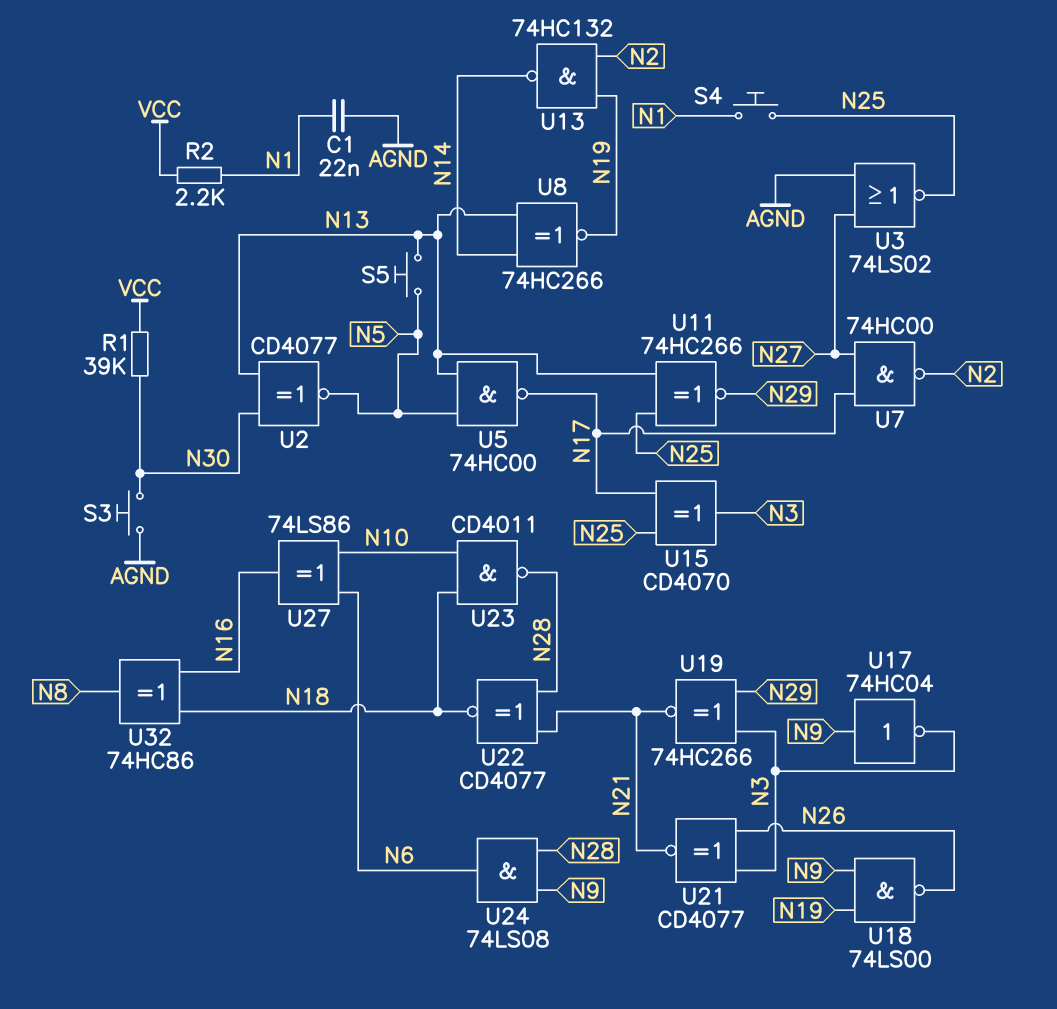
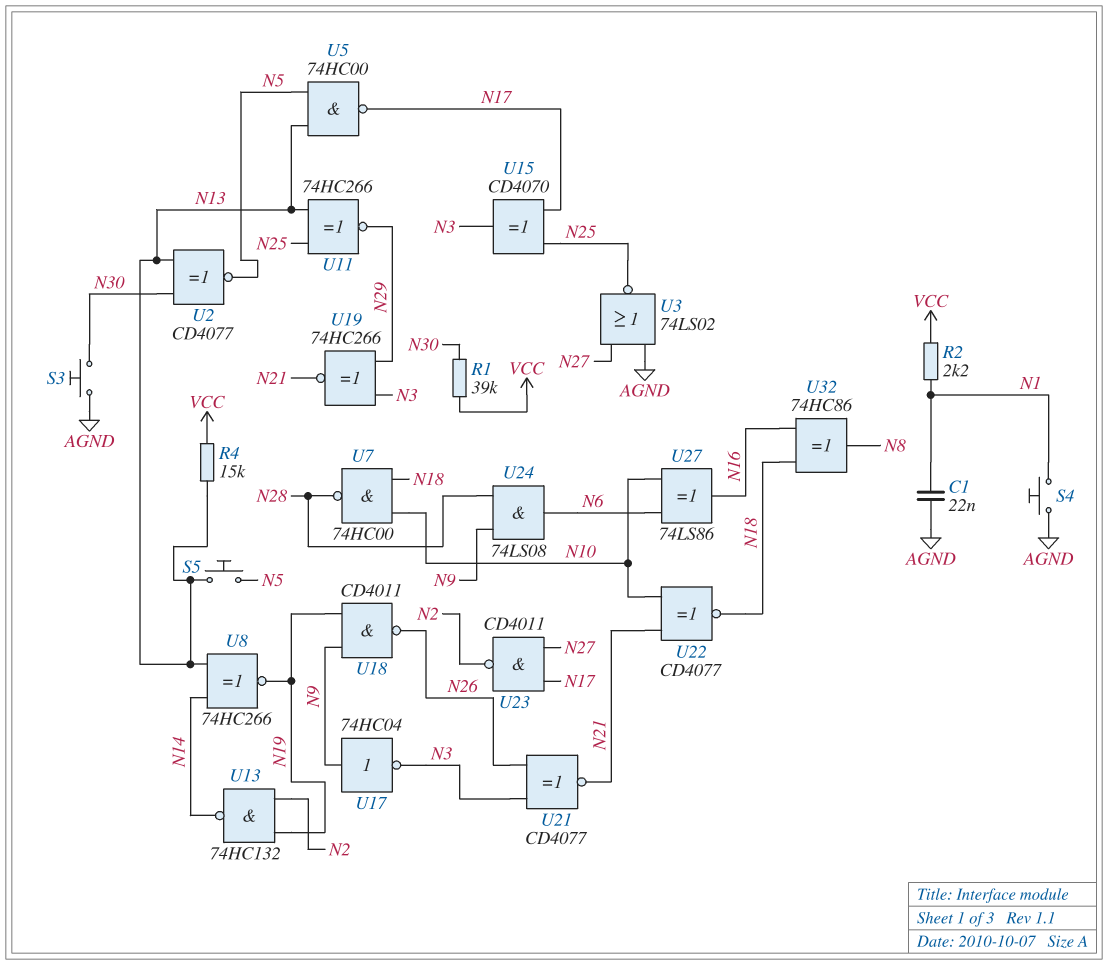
R4: none -> 15k (N13, VCC)
S4: button (N1, N25) -> button (AGND, N1)
U7: NAND 74HC00 (in N17, in N27, out N2) -> NAND 74HC00 (in N10, in N18, out N28)
U18: NAND 74LS00 (in N9, in N19, out N26) -> NAND CD4011 (in N9, in N19, out N26)
U22: XNOR CD4077 (in N21, in N28, out N18) -> XNOR CD4077 (in N10, in N21, out N18)
U23: NAND CD4011 (in N10, in N18, out N28) -> NAND CD4011 (in N17, in N27, out N2)

